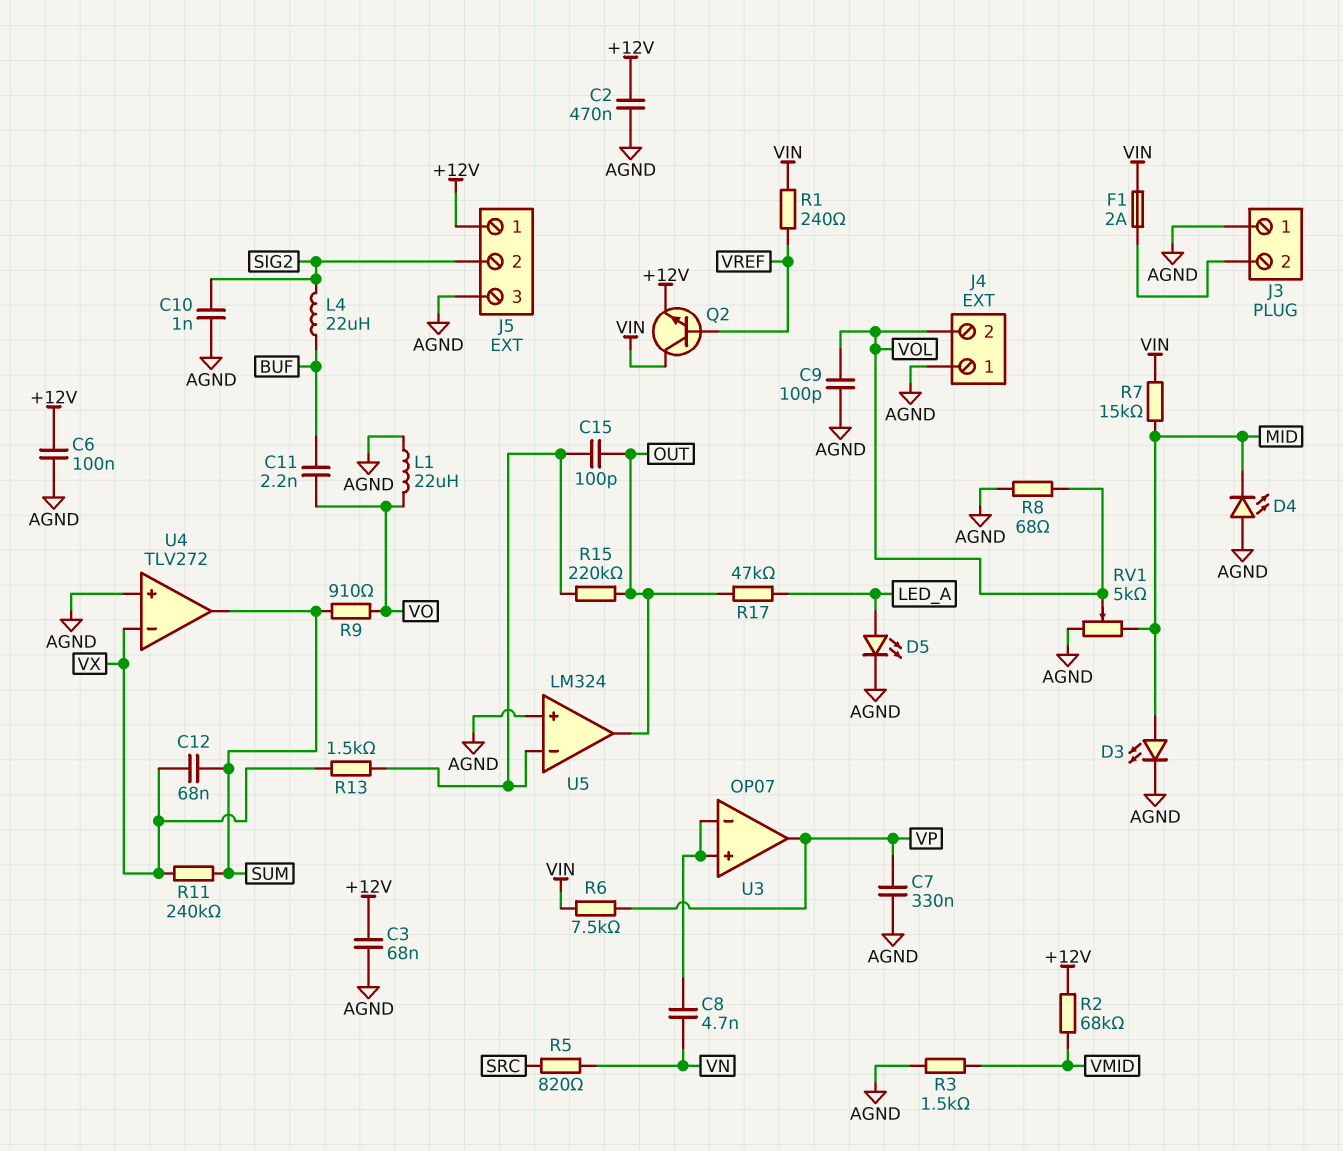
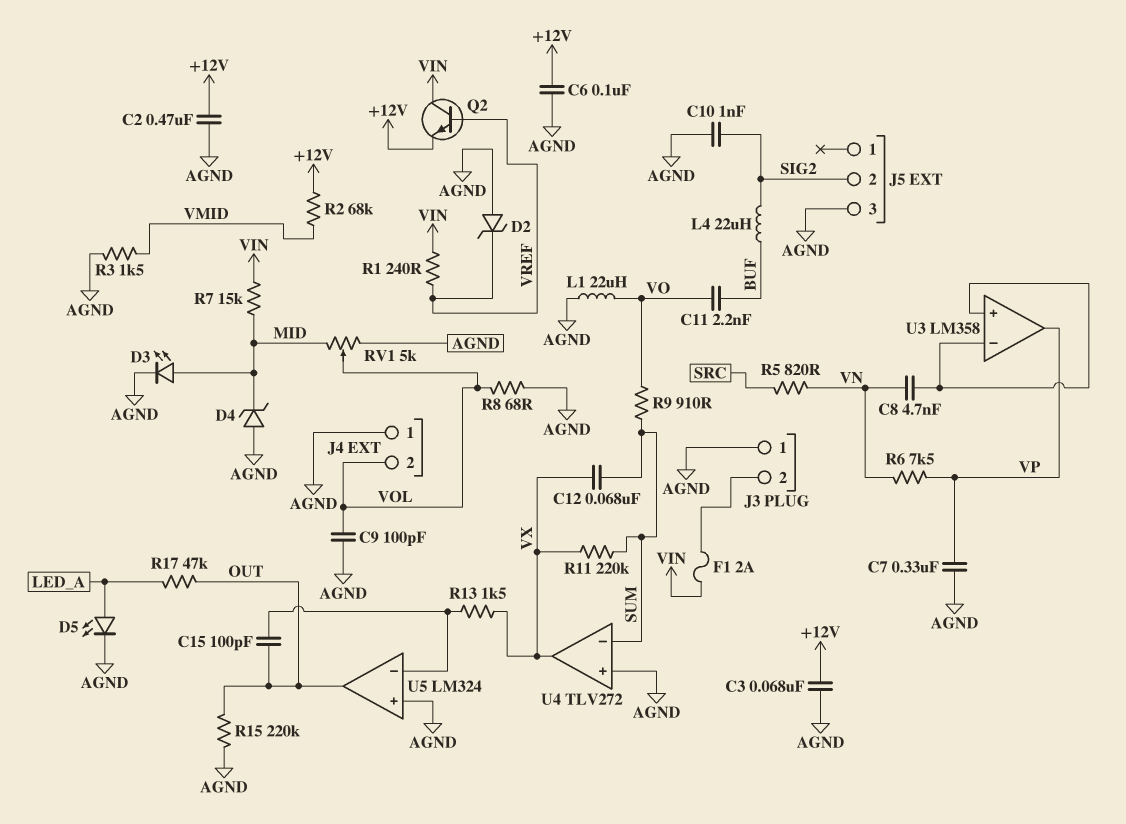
D2: none -> zener (A AGND, K VREF)
D4: LED (A AGND, K MID) -> zener (A AGND, K MID)
J5 pin 1: +12V -> none
R6: 7.5k (VIN, VP) -> 7.5k (VN, VP)
R11: 240k (SUM, VX) -> 220k (SUM, VX)
R15: 220k (OUT, U5/in-) -> 220k (AGND, OUT)
U3: OP07 -> LM358
U4 pin in-: VX -> SUM
U4 pin out: SUM -> VX

